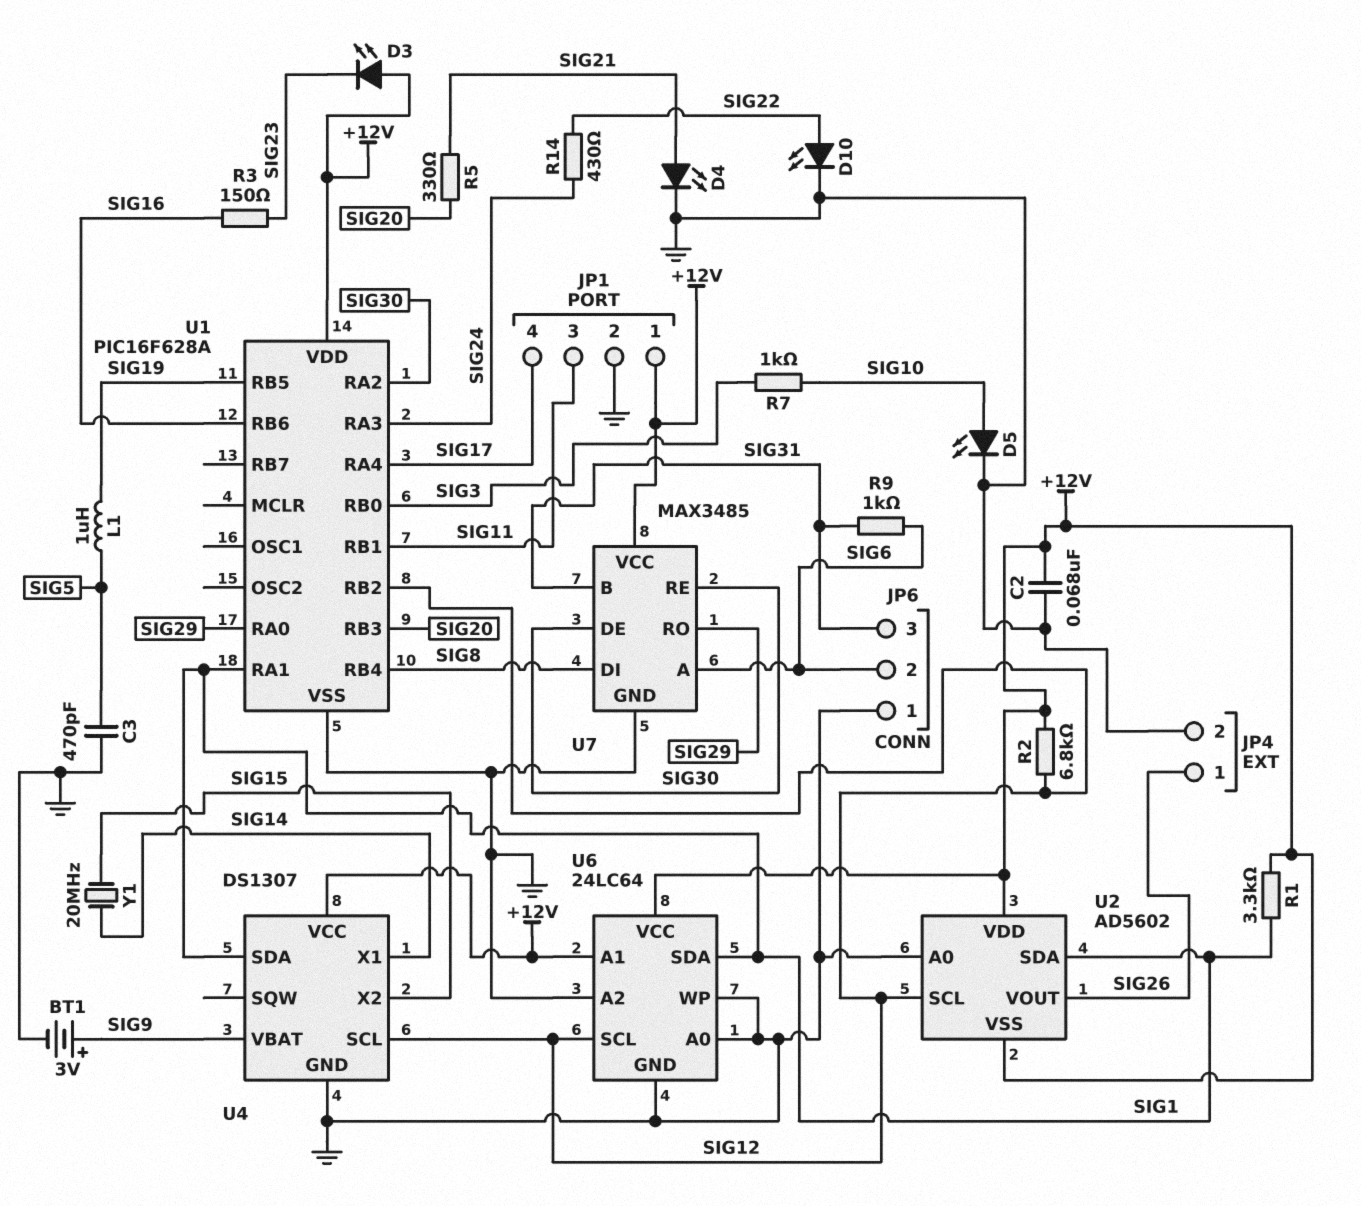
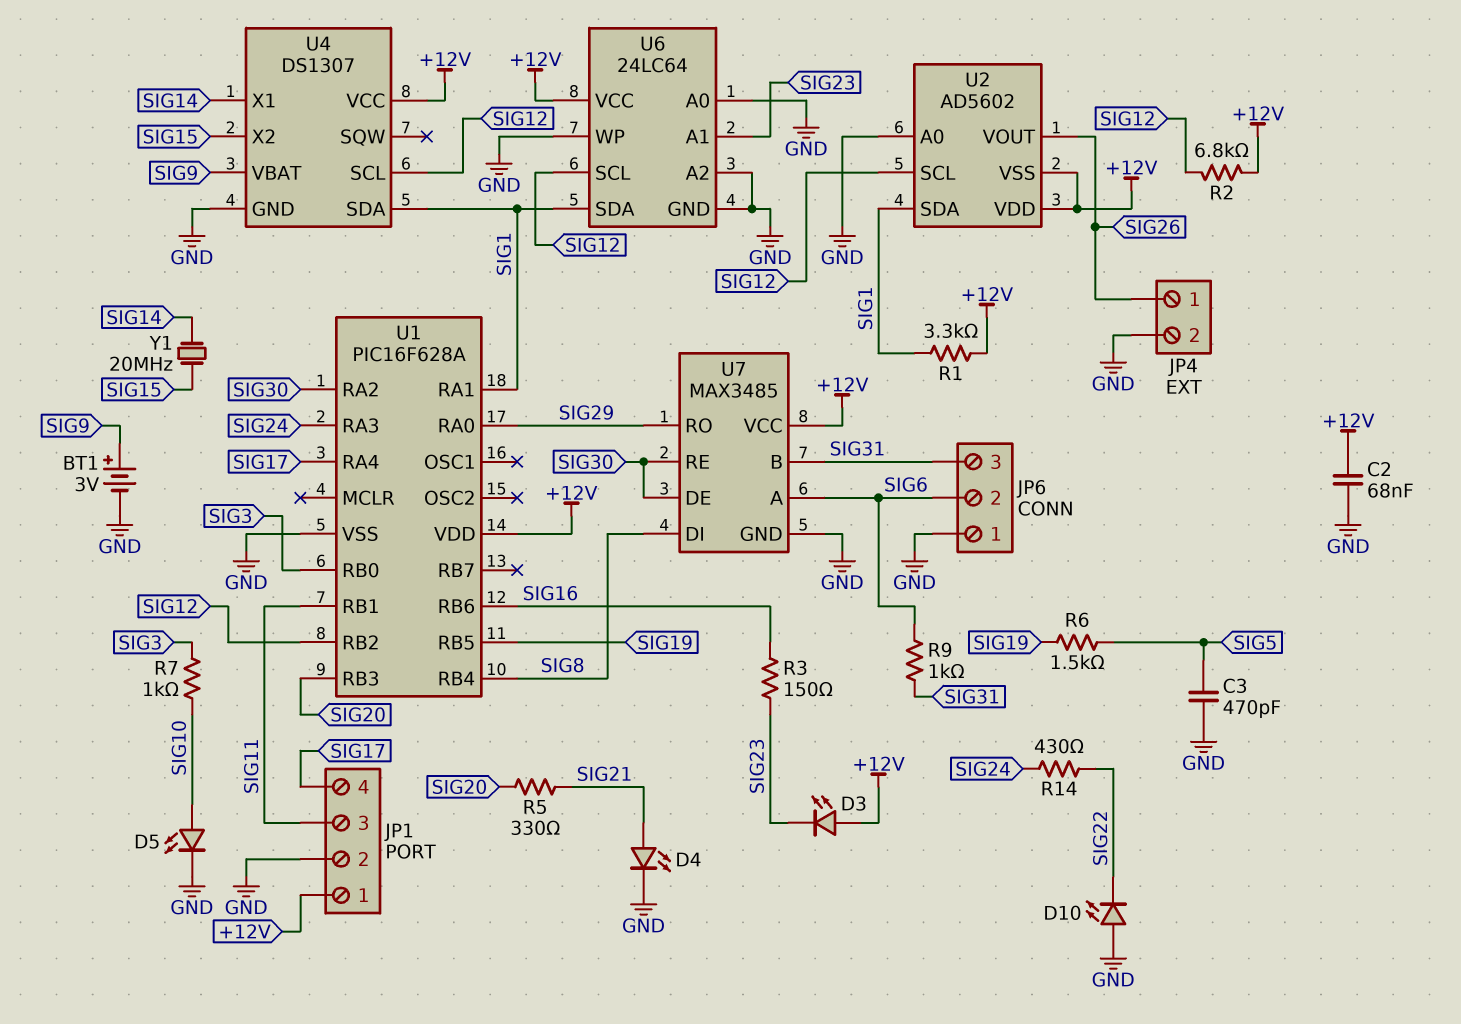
D10: LED (A SIG22, K GND) -> LED (A GND, K SIG22)
L1: 1uH (SIG5, SIG19) -> none
R6: none -> 1.5k (SIG5, SIG19)
U6 pin A1: +12V -> SIG23

